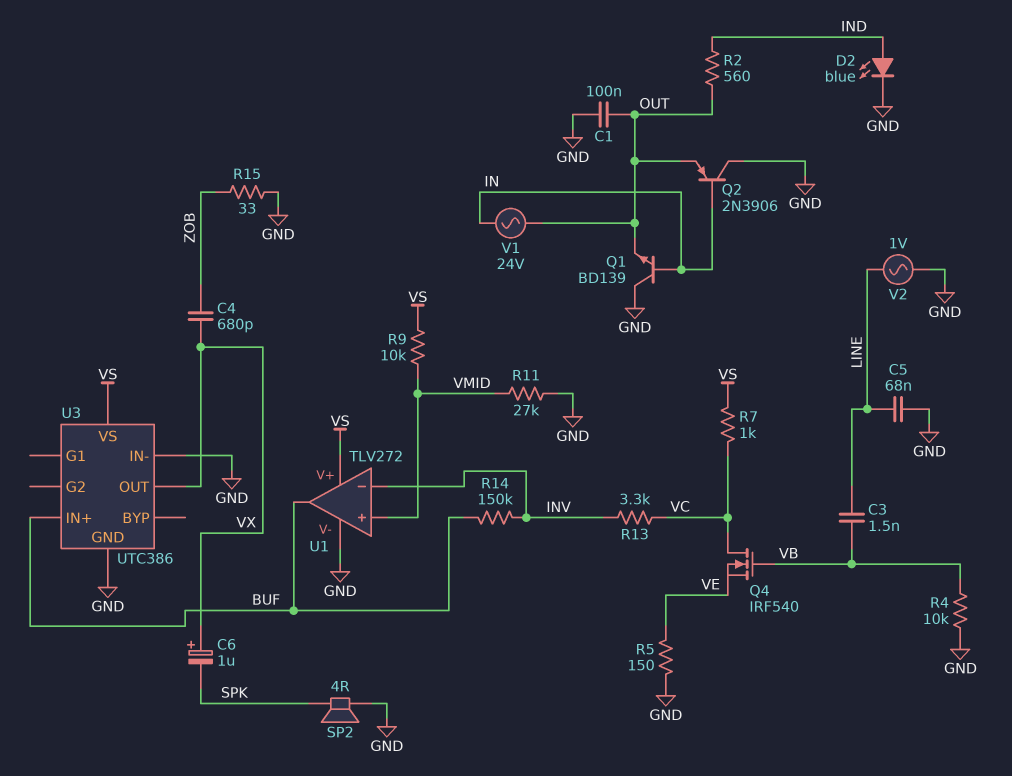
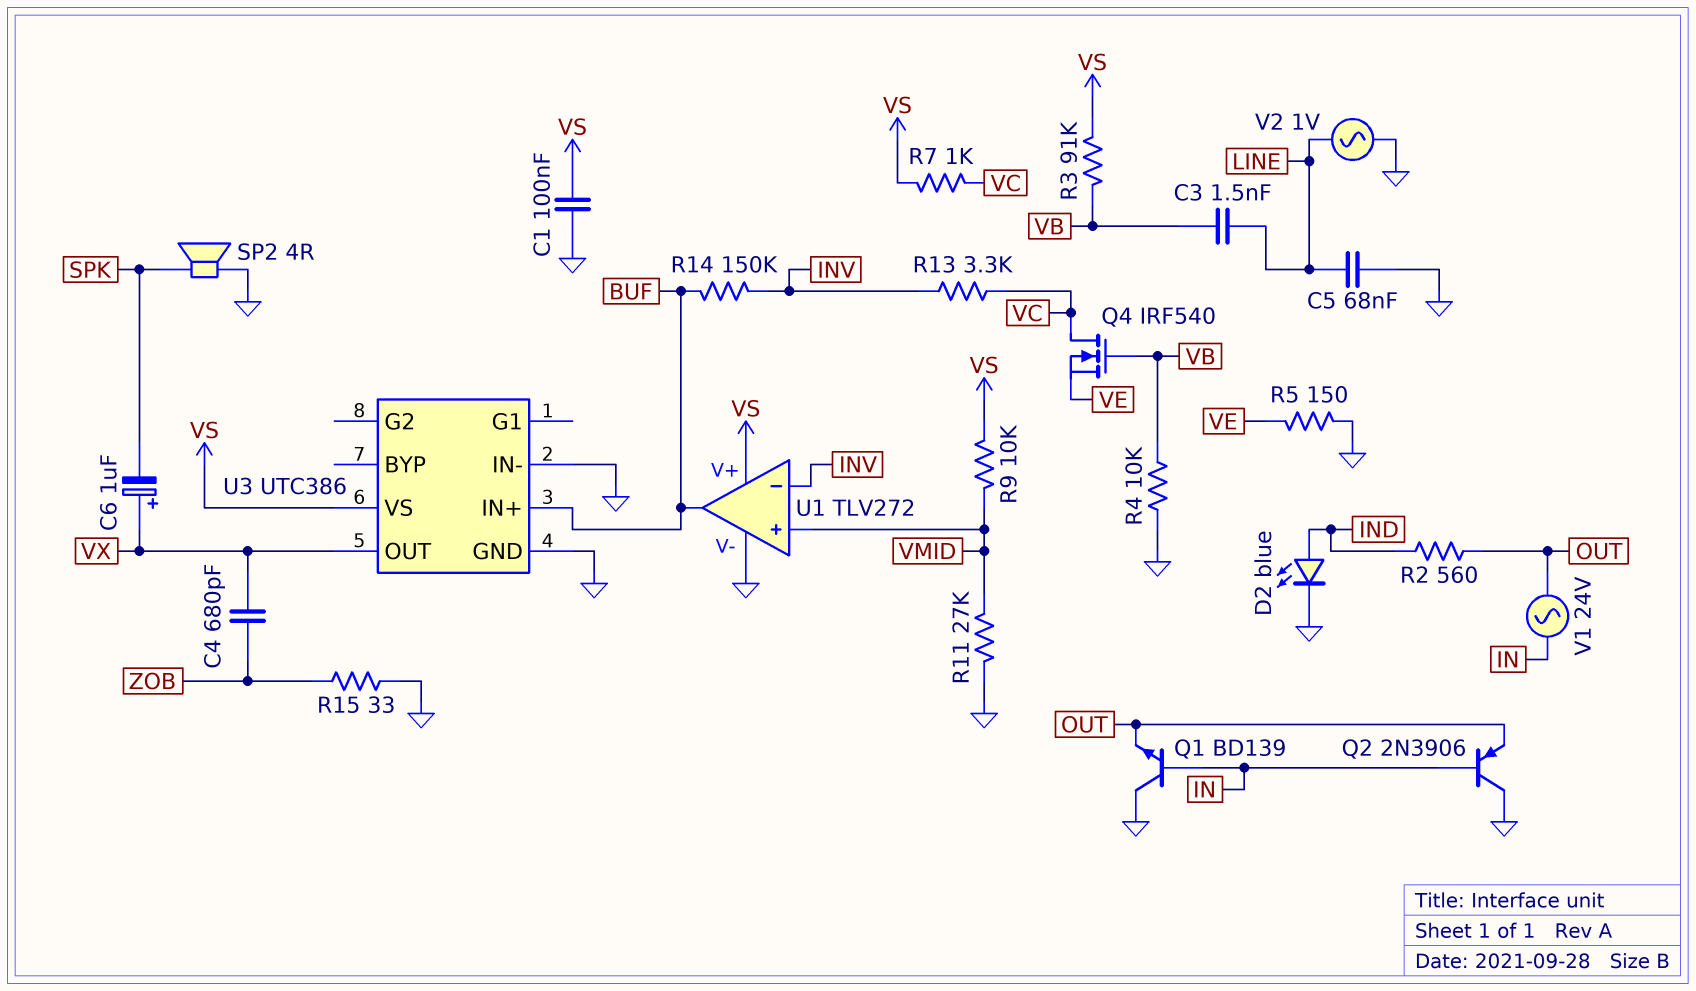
C1: 100nF (GND, OUT) -> 100nF (GND, VS)
R3: none -> 91k (VB, VS)

